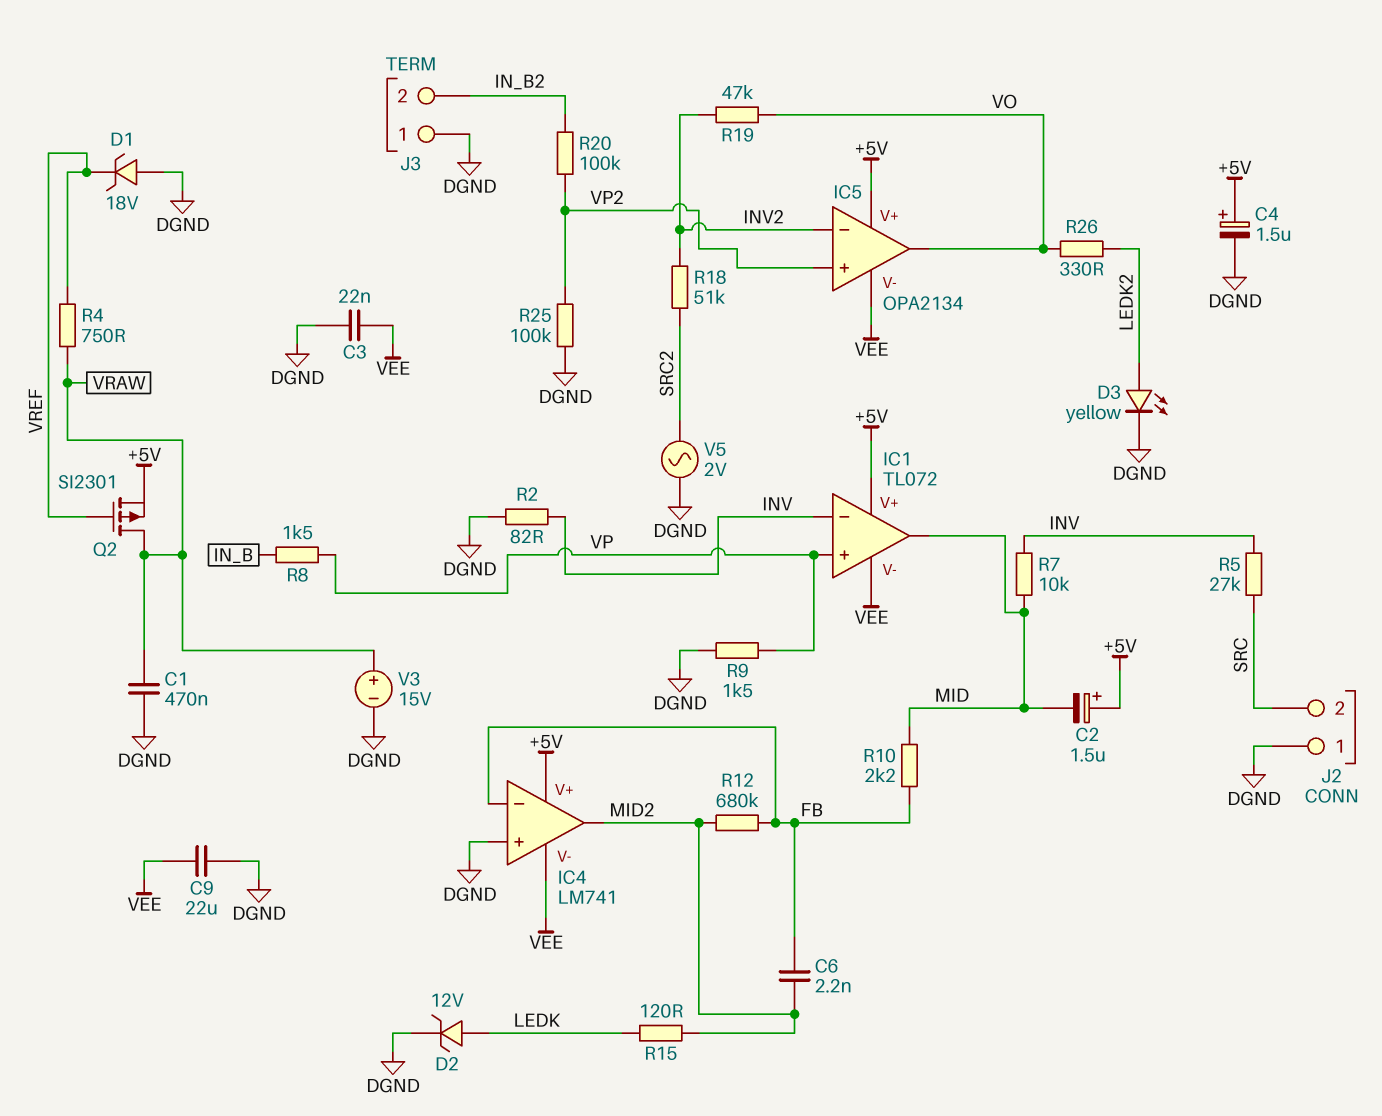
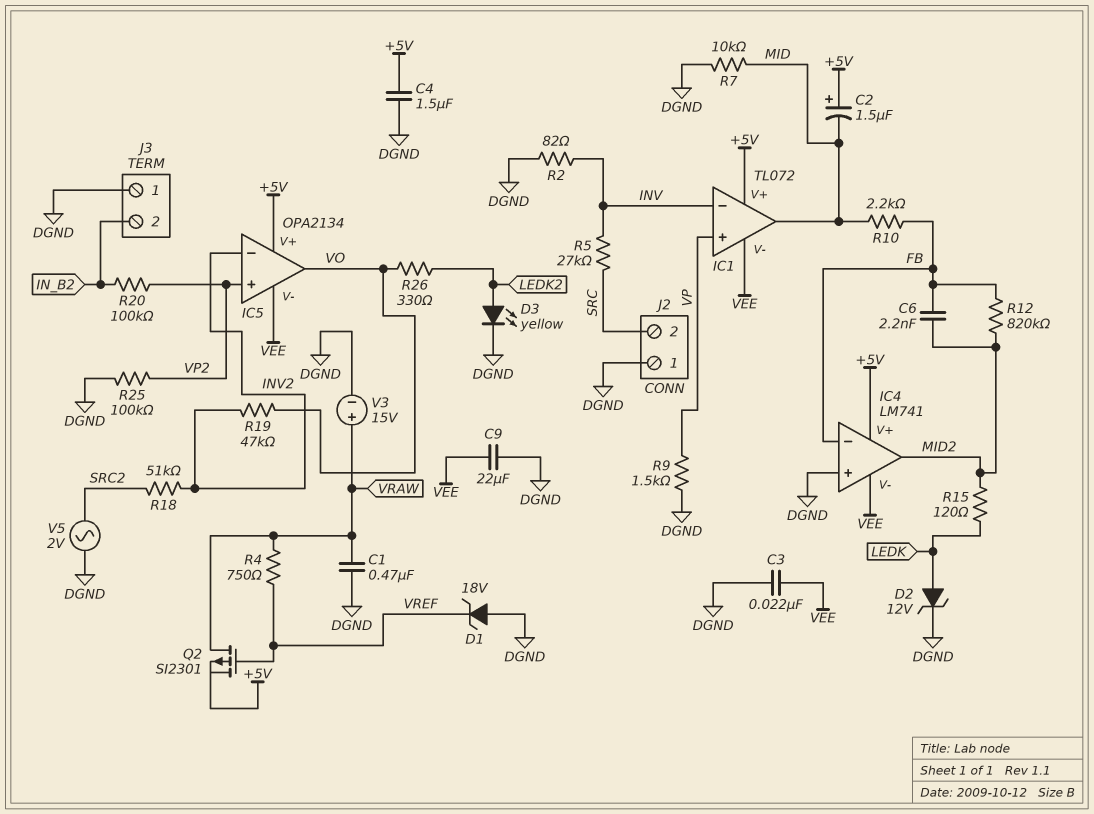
C4: 1.5uF (plus +5V, minus DGND) -> 1.5uF (+5V, DGND)
R7: 10k (INV, MID) -> 10k (DGND, MID)
R8: 1.5k (IN_B, VP) -> none
R12: 680k (FB, MID2) -> 820k (FB, MID2)

